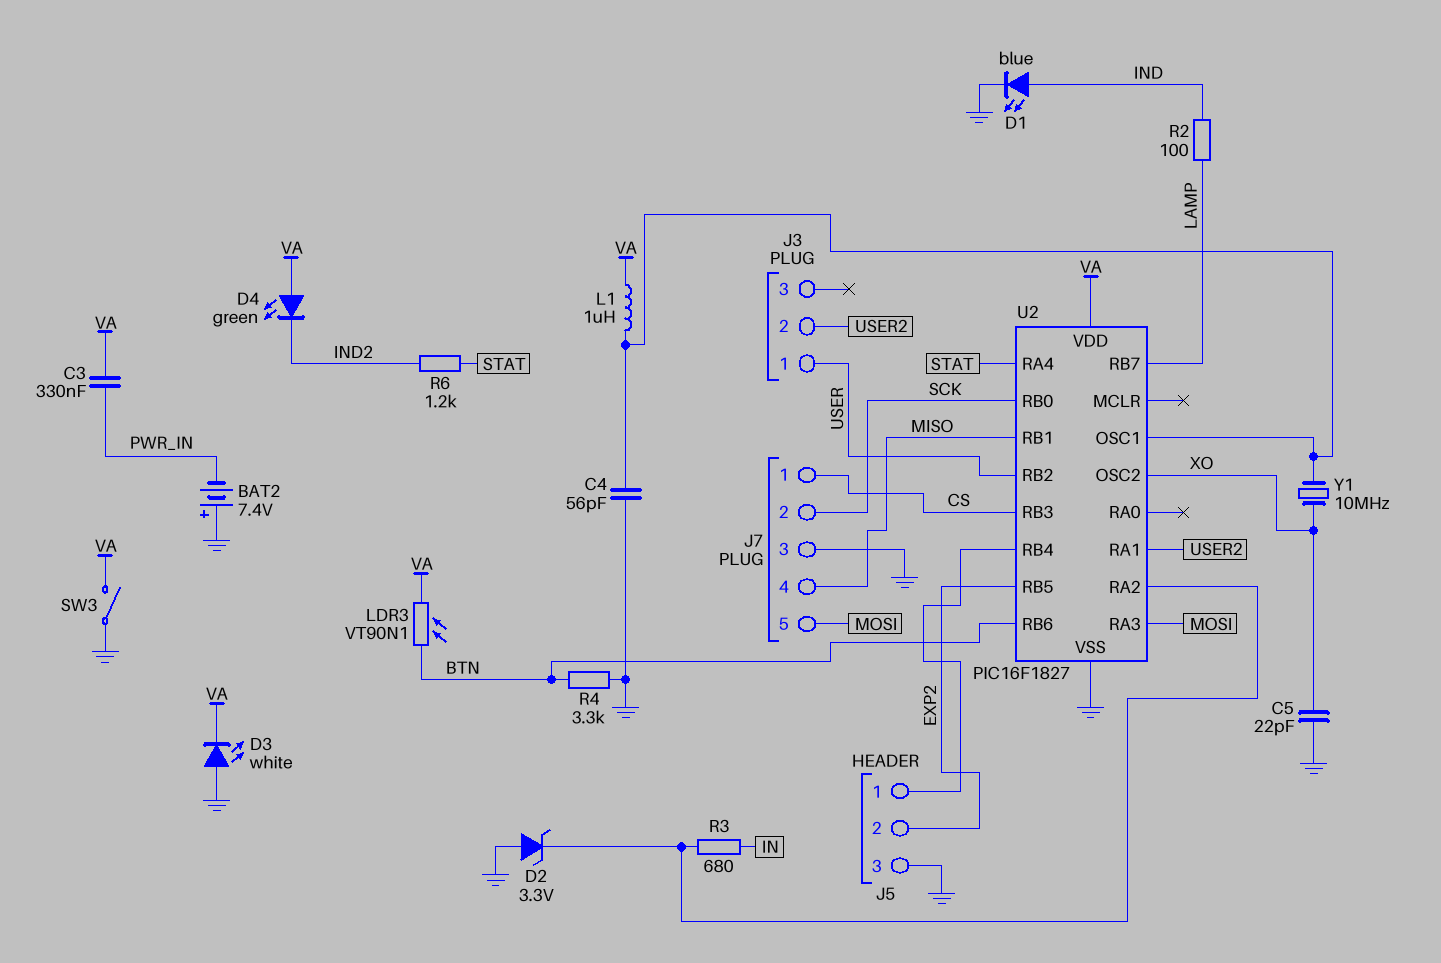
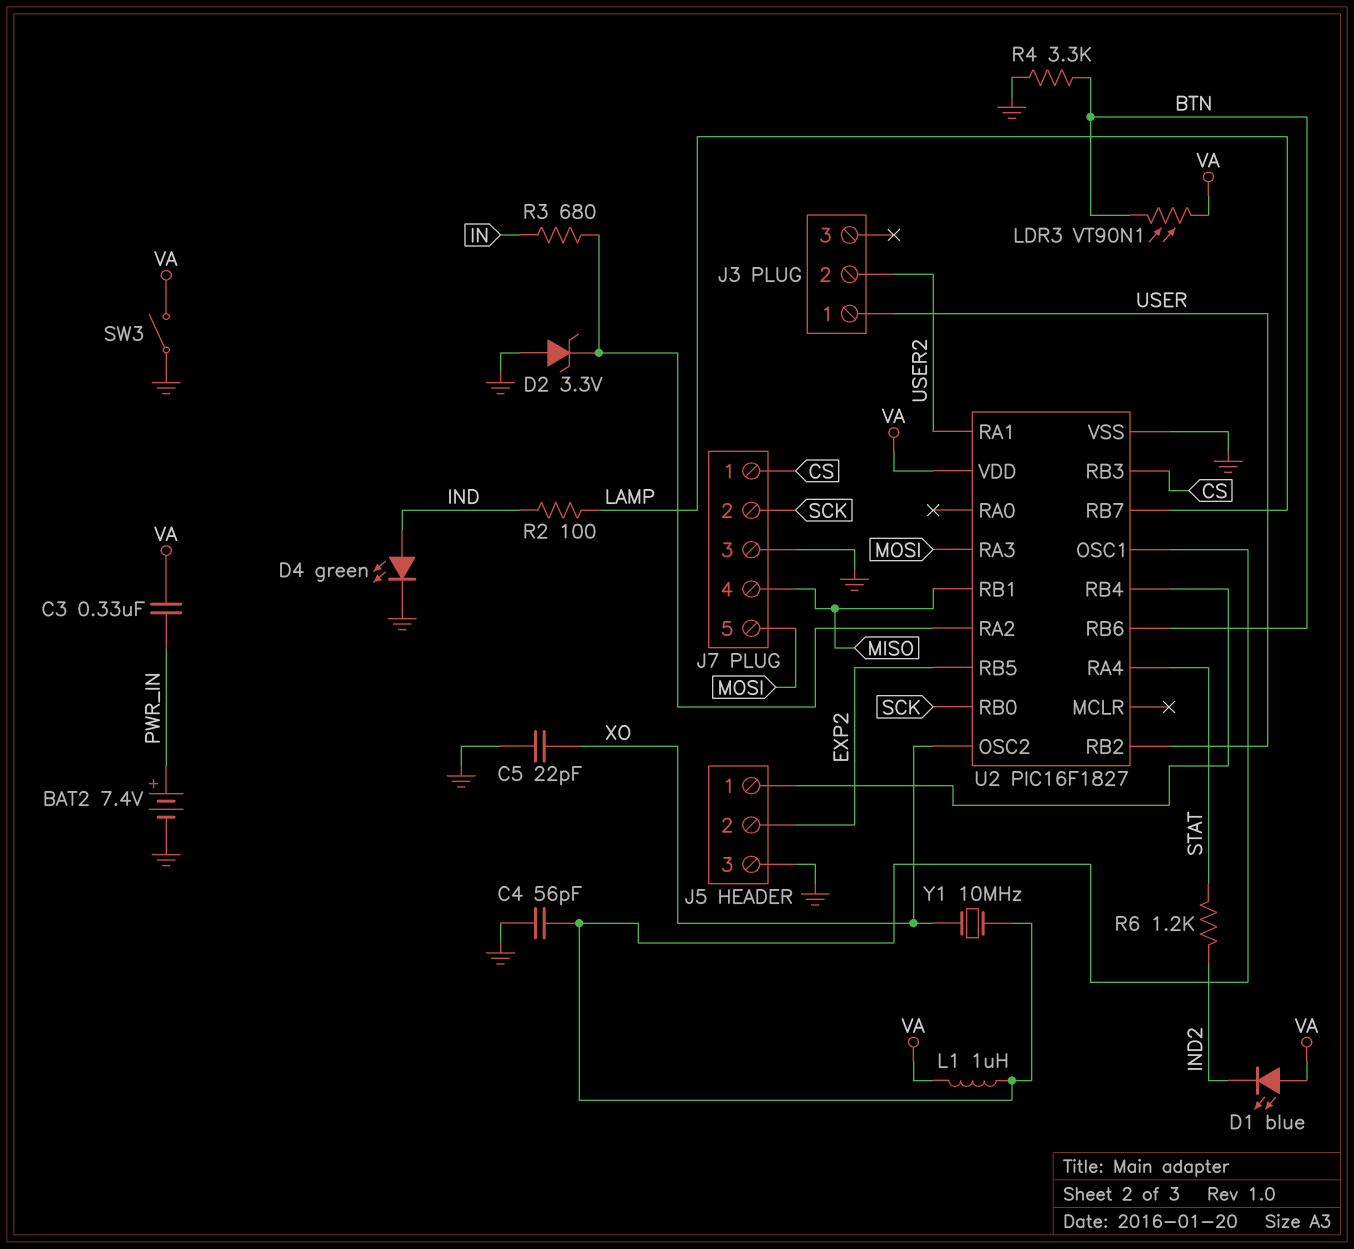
BAT2: 7.4V (plus GND, minus PWR_IN) -> 7.4V (plus PWR_IN, minus GND)
D1: LED blue (A IND, K GND) -> LED blue (A VA, K IND2)
D3: LED white (A GND, K VA) -> none
D4: LED green (A VA, K IND2) -> LED green (A IND, K GND)

